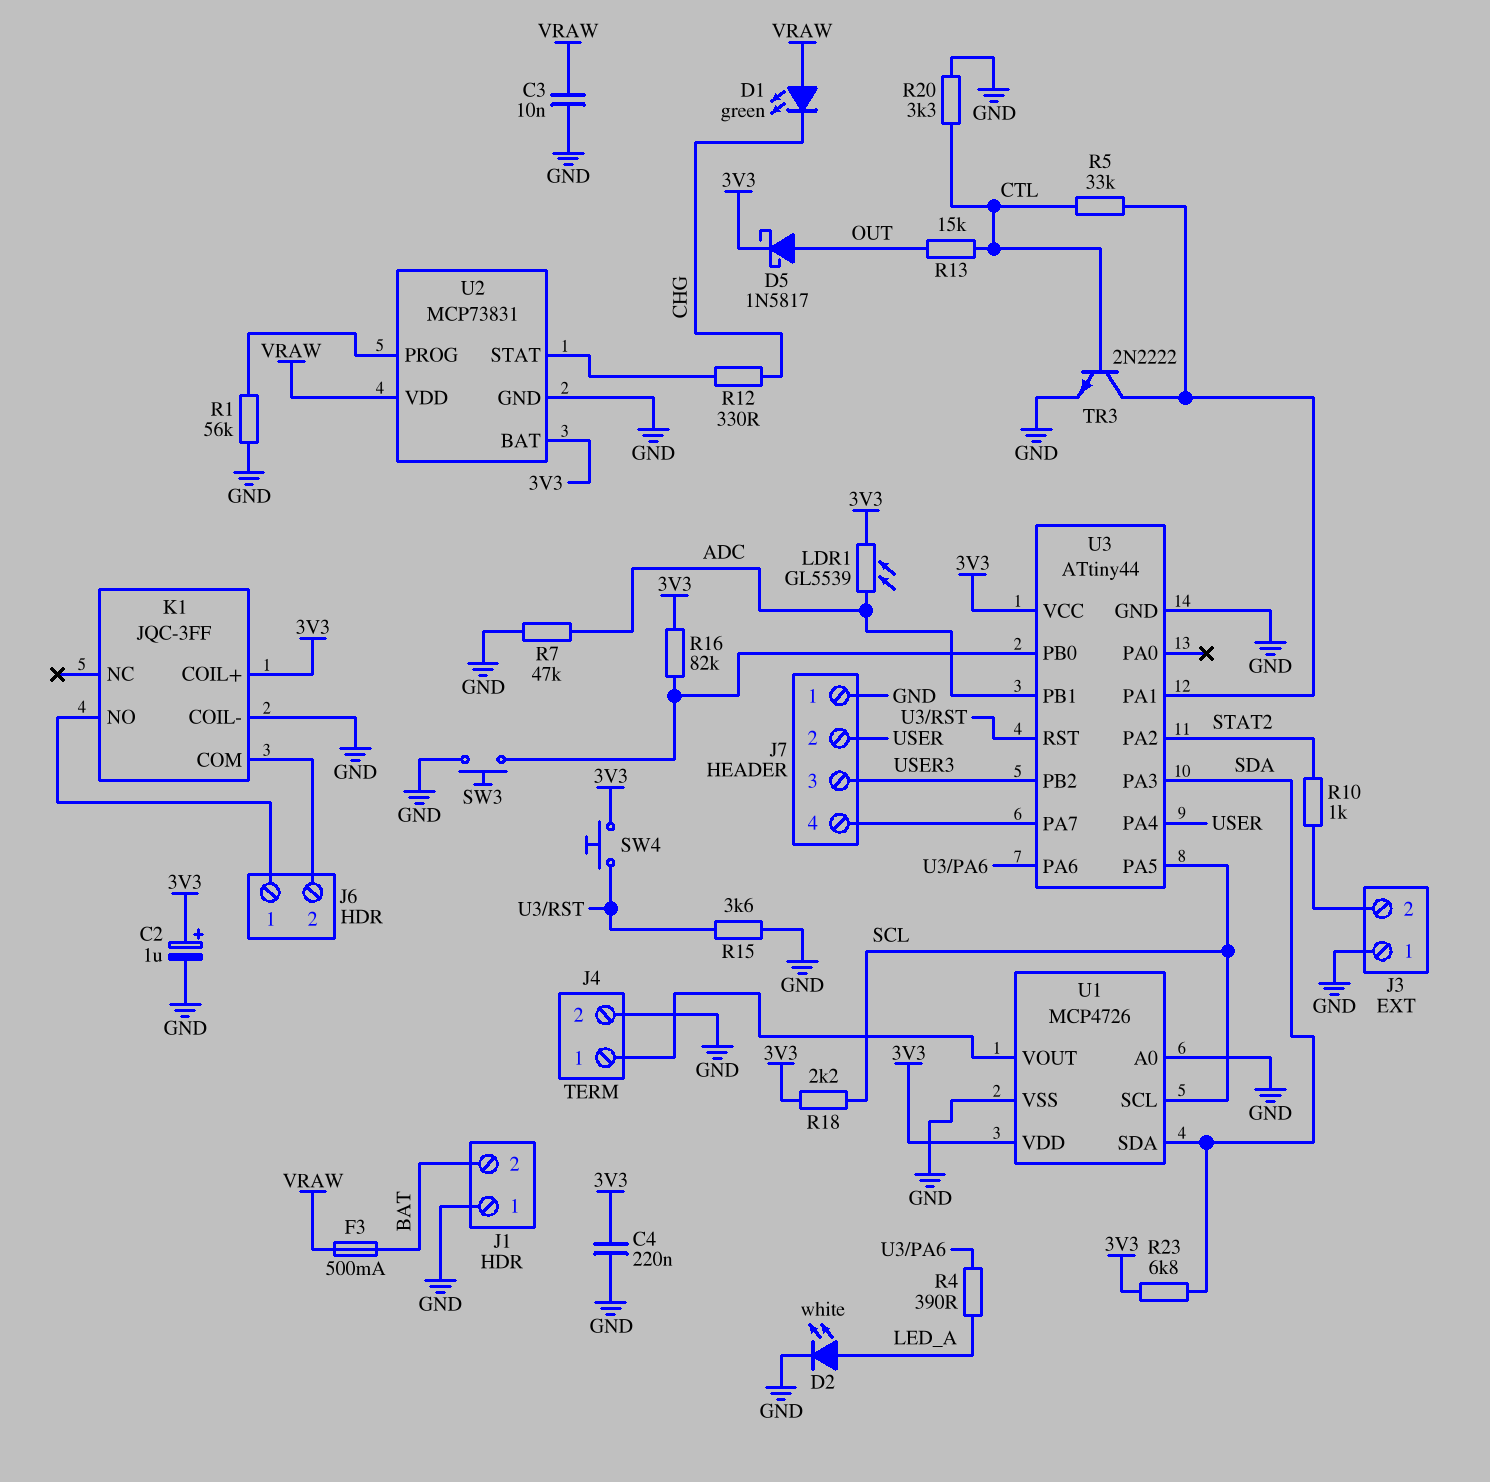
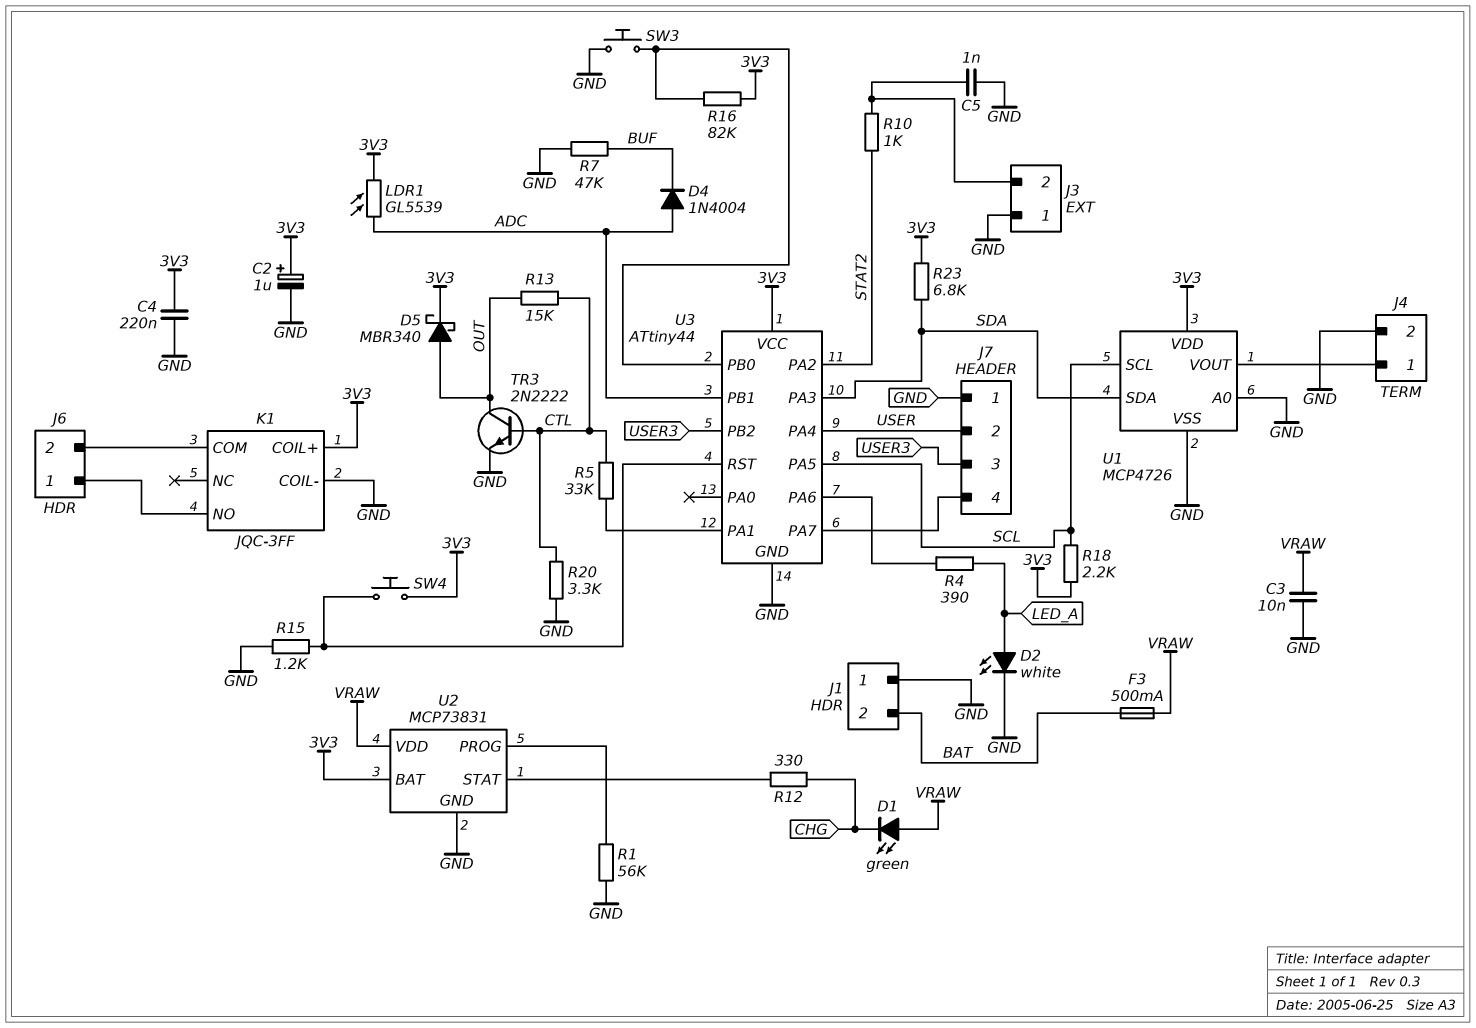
C5: none -> 1nF (GND, J3/2)
D4: none -> diode 1N4004 (A ADC, K BUF)
D5: schottky 1N5817 (A OUT, K 3V3) -> schottky MBR340 (A OUT, K 3V3)
R7: 47k (ADC, GND) -> 47k (BUF, GND)
R15: 3.6k (GND, U3/RST) -> 1.2k (GND, U3/RST)
TR3: NPN 2N2222 (B CTL, C U3/PA1, E GND) -> NPN 2N2222 (B CTL, C OUT, E GND)

